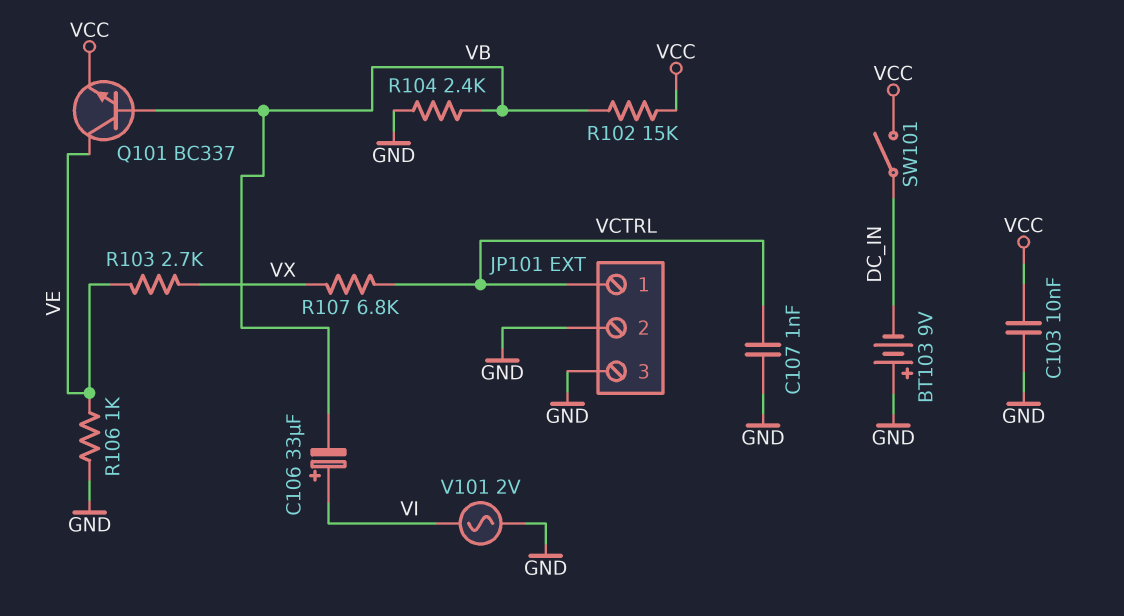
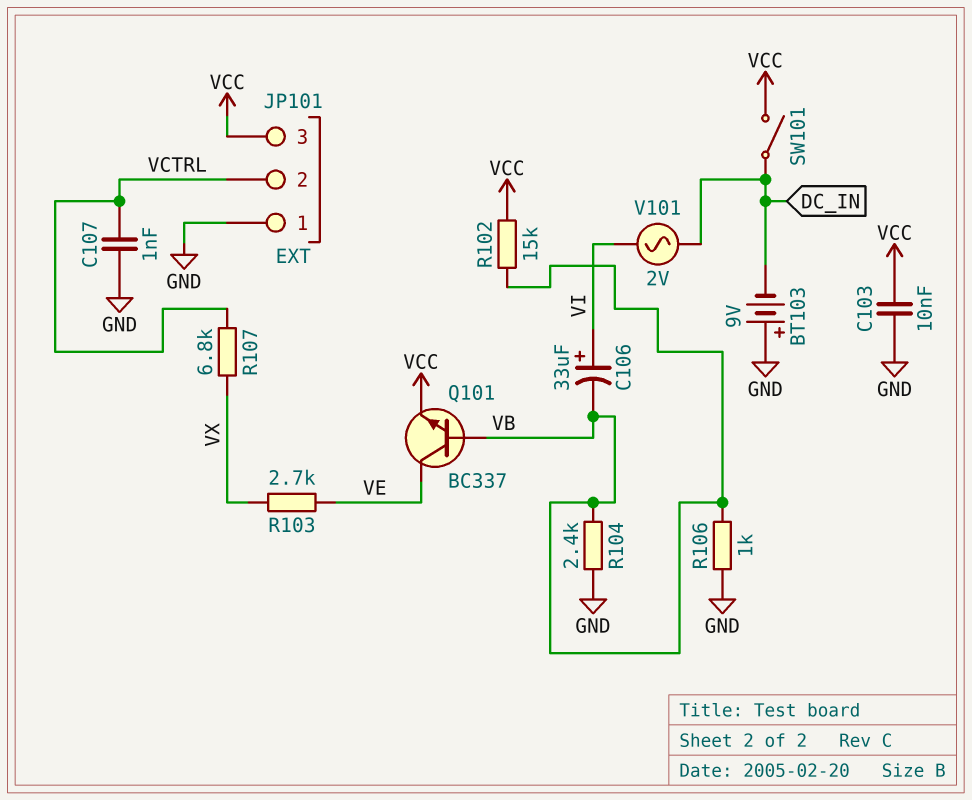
JP101 pin 1: VCTRL -> GND
JP101 pin 2: GND -> VCTRL
JP101 pin 3: GND -> VCC
R106: 1k (GND, VE) -> 1k (GND, VB)
V101: AC 2V (GND, VI) -> AC 2V (DC_IN, VI)

